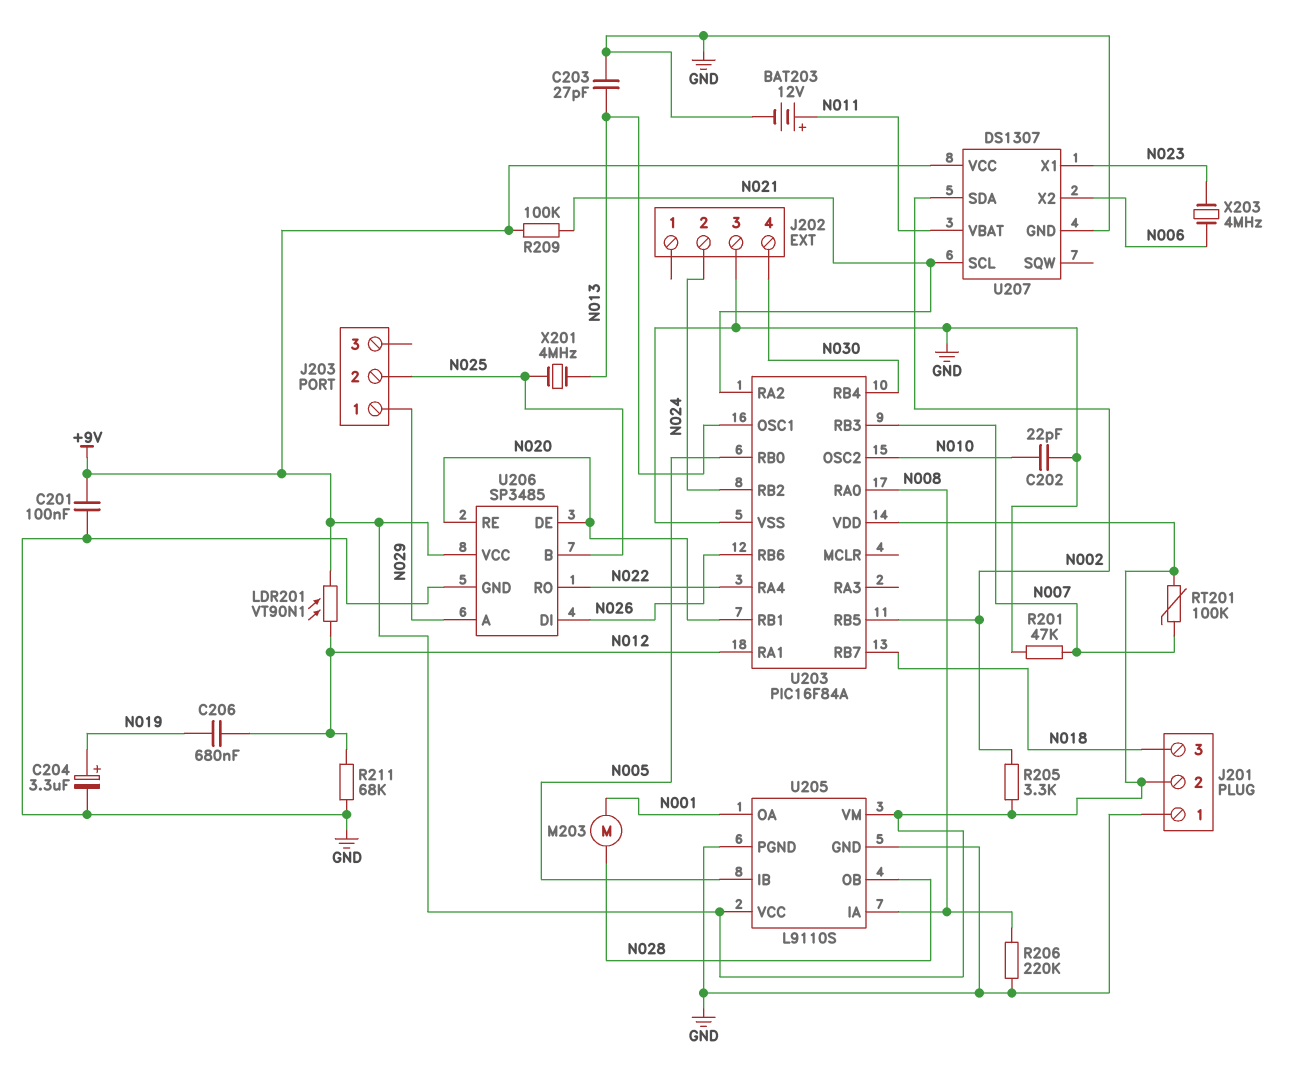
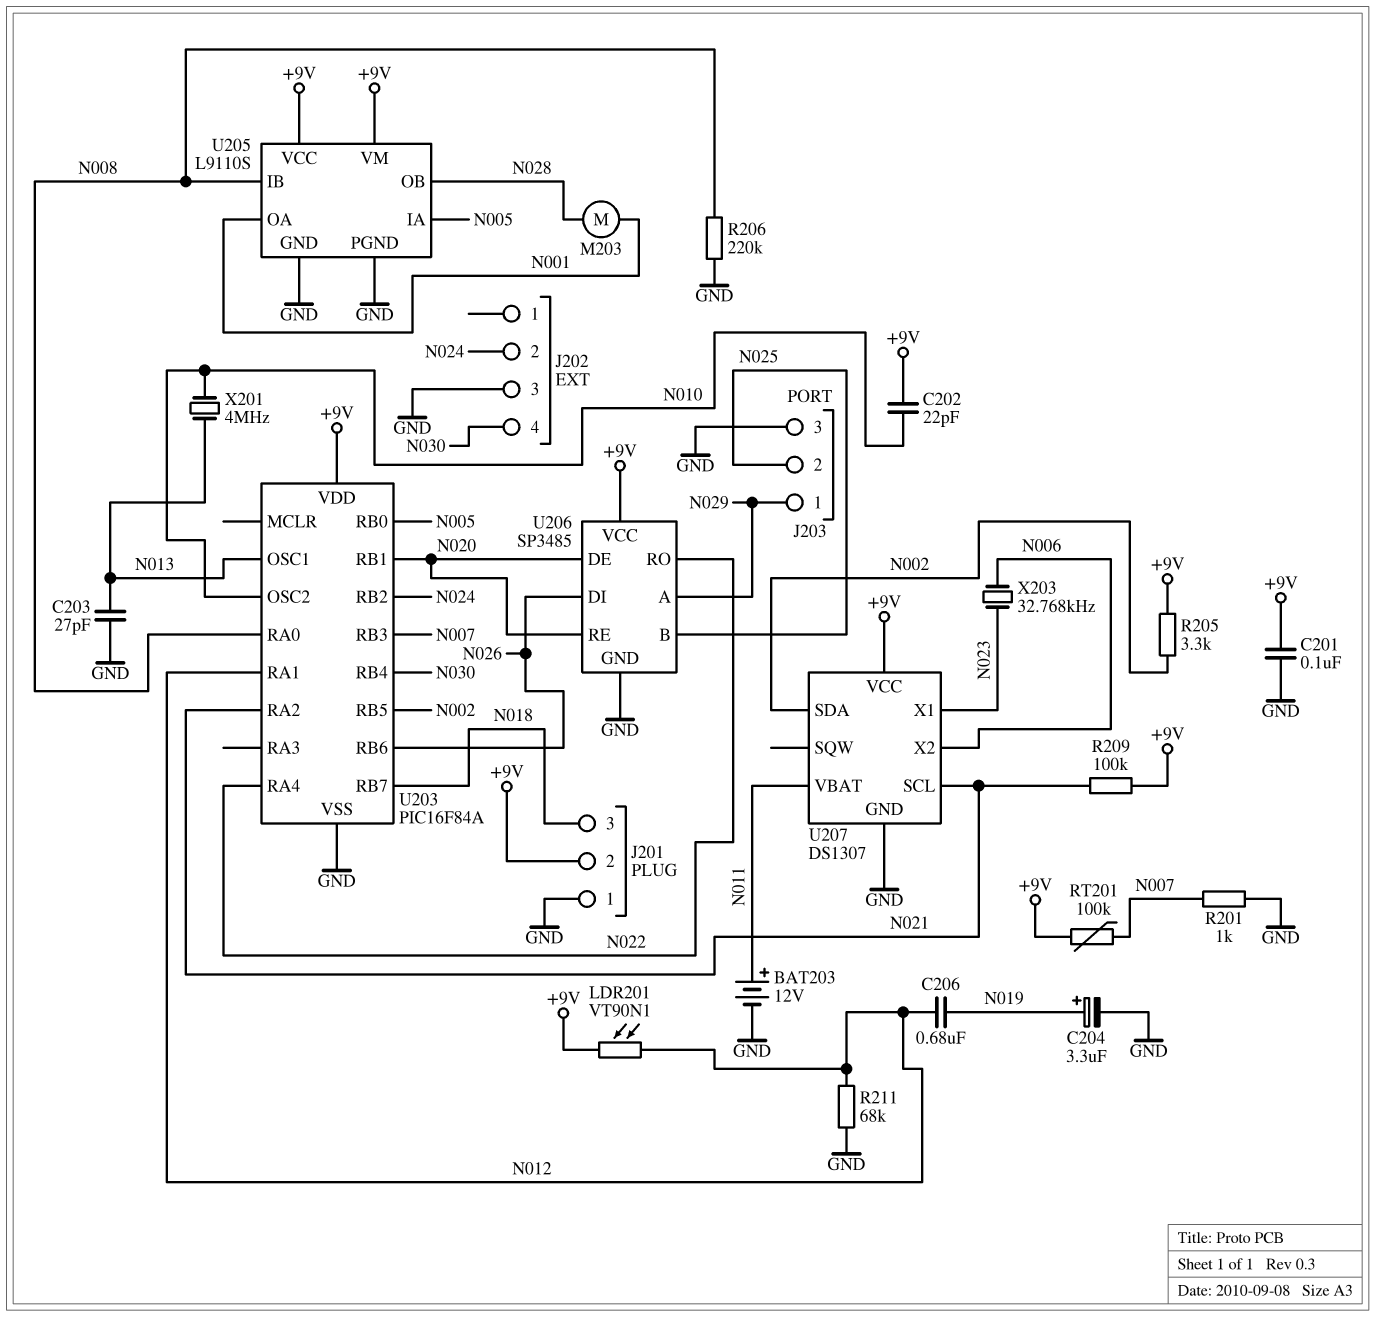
C202: 22pF (GND, N010) -> 22pF (+9V, N010)
J203 pin 3: none -> GND
R201: 47k (GND, N007) -> 1k (GND, N007)
U205 pin IA: N008 -> N005
U205 pin IB: N005 -> N008
X201: 4MHz (N013, N025) -> 4MHz (N010, N013)
X203: 4MHz (N006, N023) -> 32.768kHz (N006, N023)

